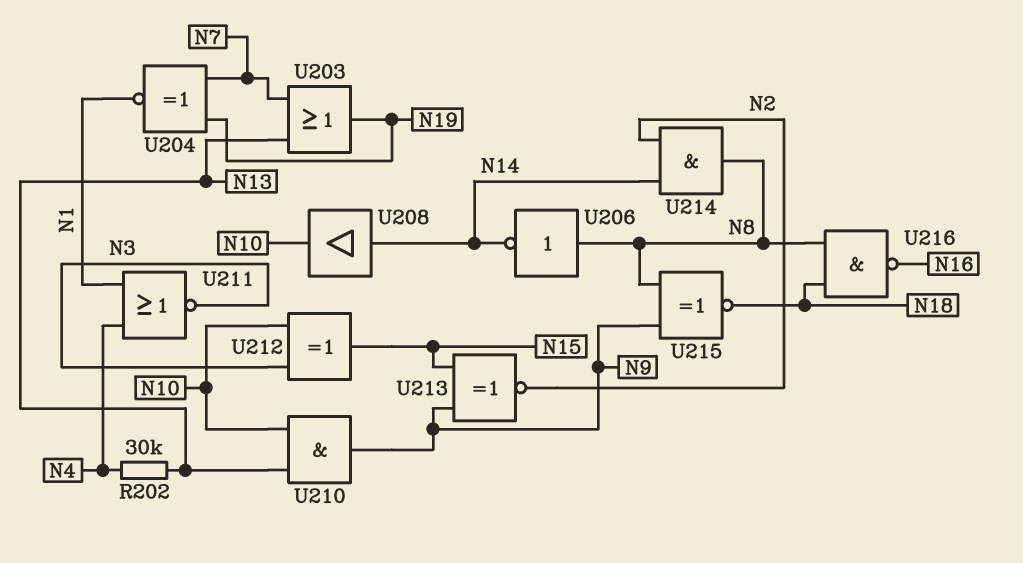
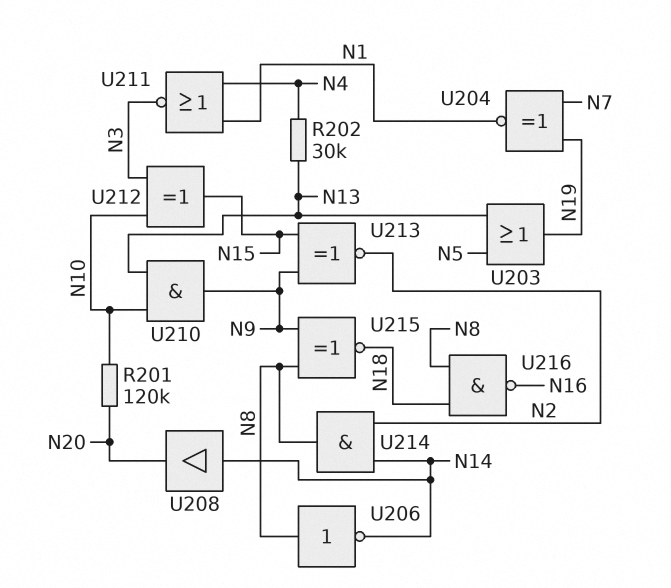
R201: none -> 120k (N10, N20)
U203: OR (in N7, in N13, out N19) -> OR (in N5, in N13, out N19)
U208: buffer (in N14, out N10) -> buffer (in N14, out N20)

